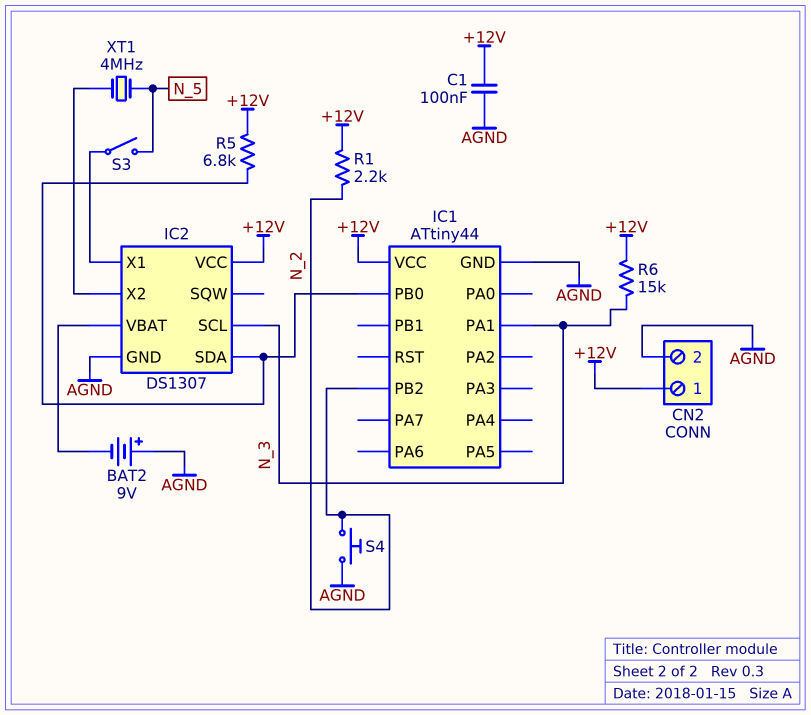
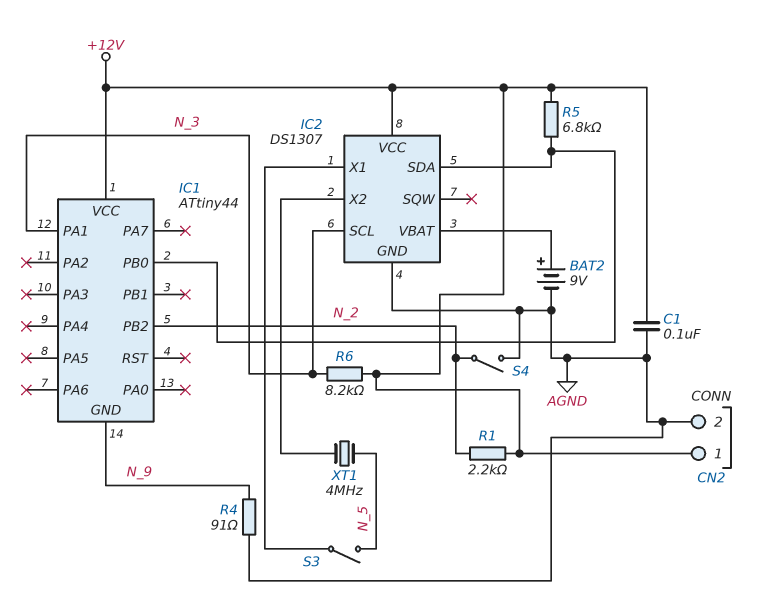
BAT2: 9V (plus AGND, minus IC2/VBAT) -> 9V (plus IC2/VBAT, minus AGND)
IC1 pin GND: AGND -> N_9
R4: none -> 91 (AGND, N_9)
R6: 15k (+12V, N_3) -> 8.2k (+12V, N_3)
S4: button (AGND, N_2) -> switch (AGND, N_2)

